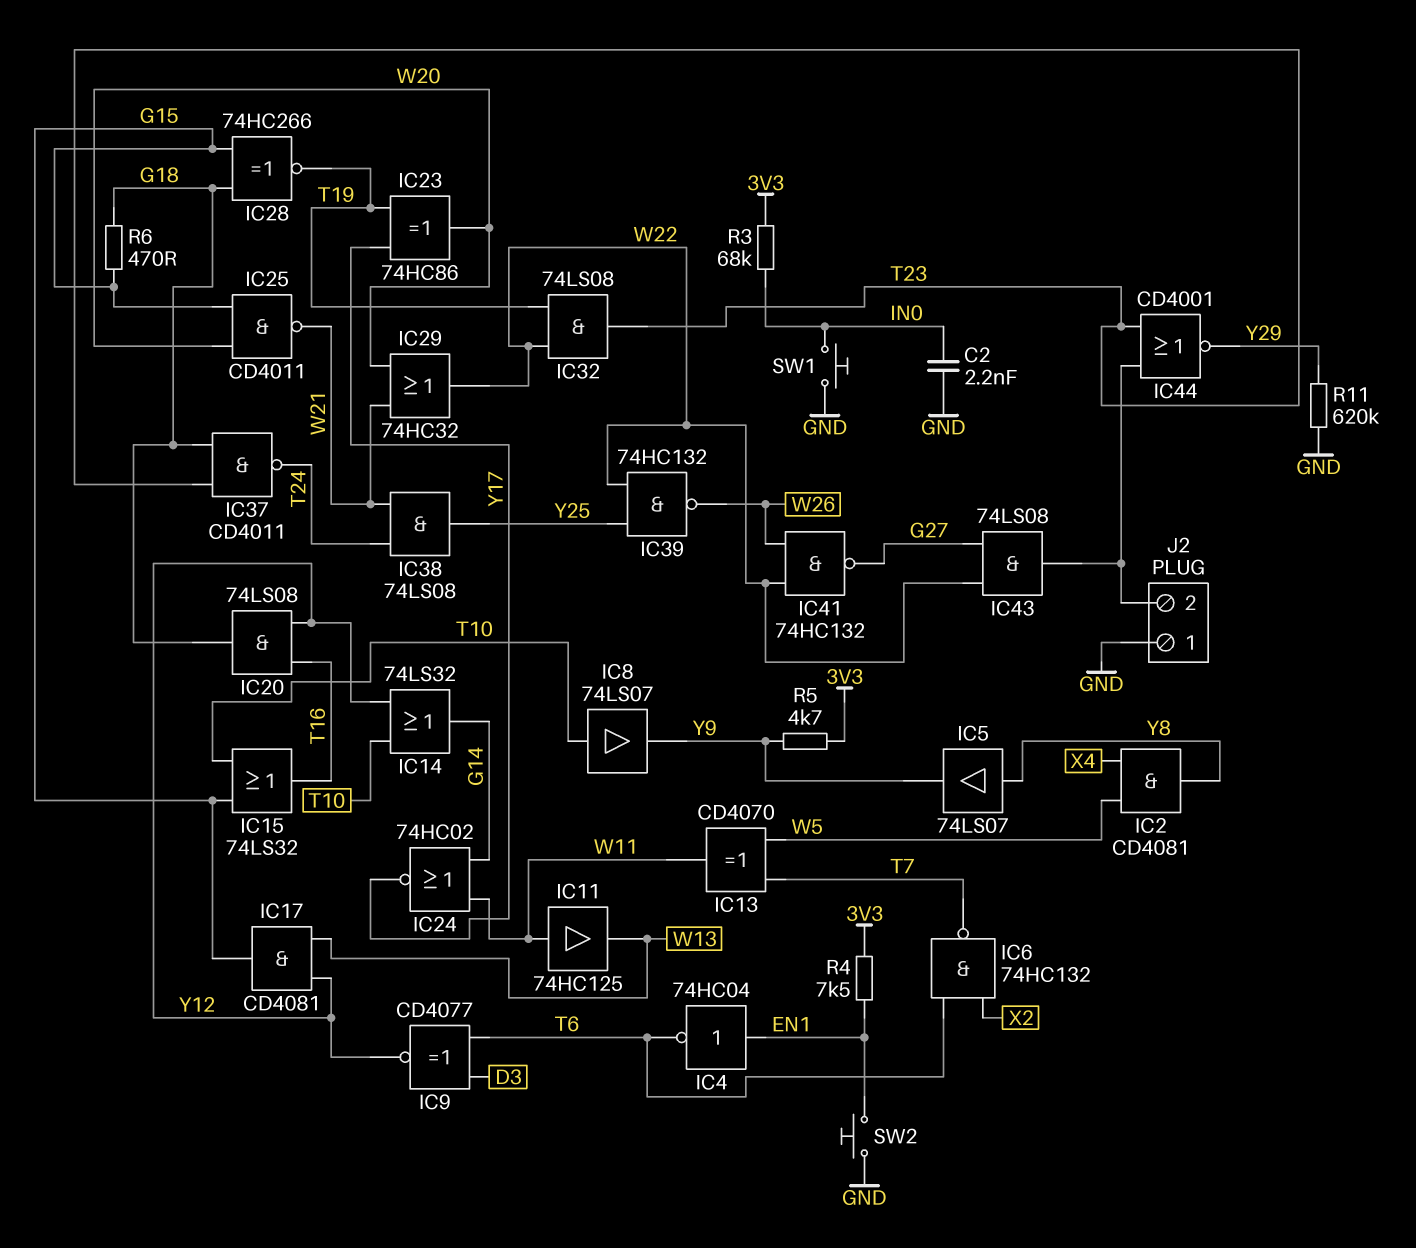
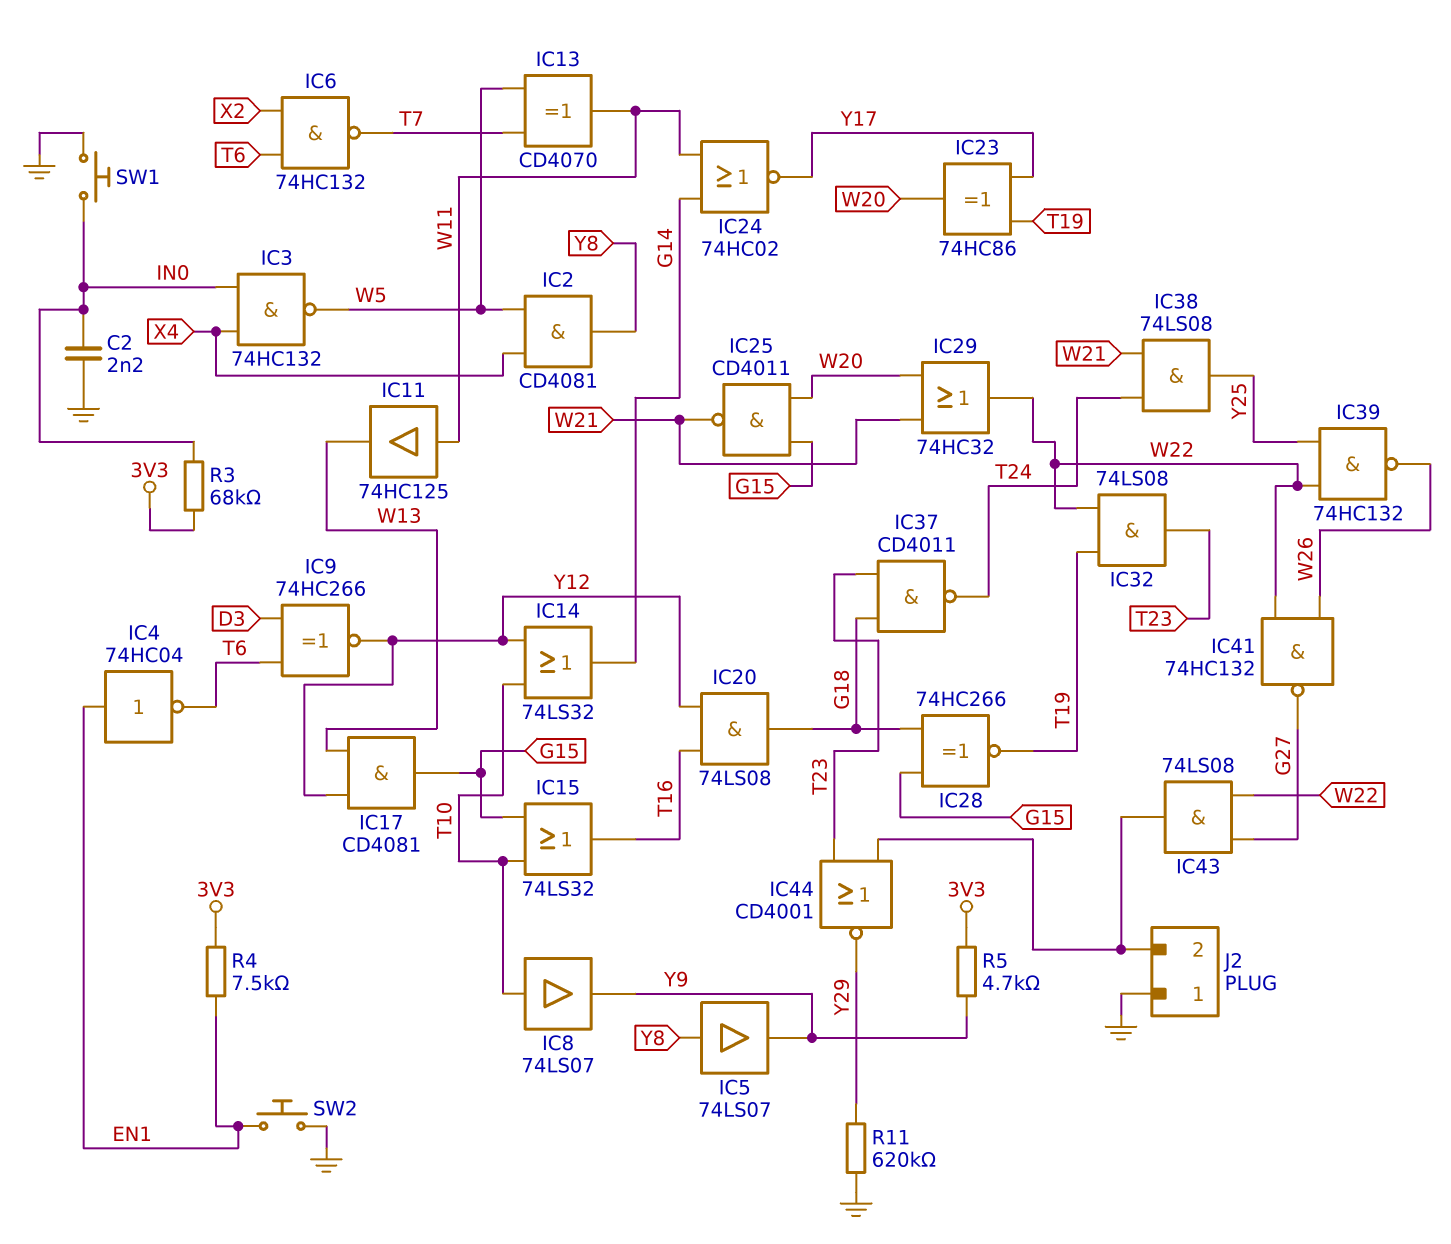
IC3: none -> NAND 74HC132 (in IN0, in X4, out W5)
IC9: XNOR CD4077 (in D3, in T6, out Y12) -> XNOR 74HC266 (in D3, in T6, out Y12)
R6: 470 (G15, G18) -> none

